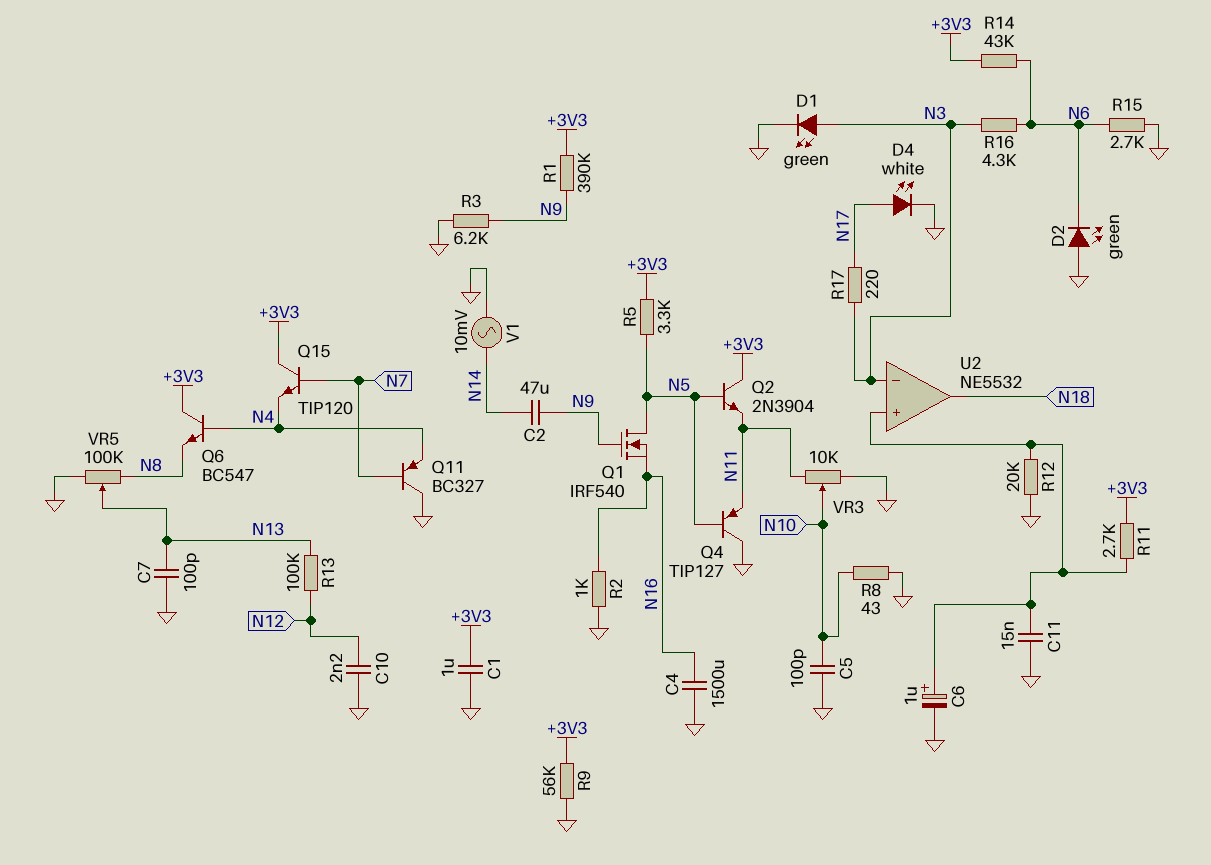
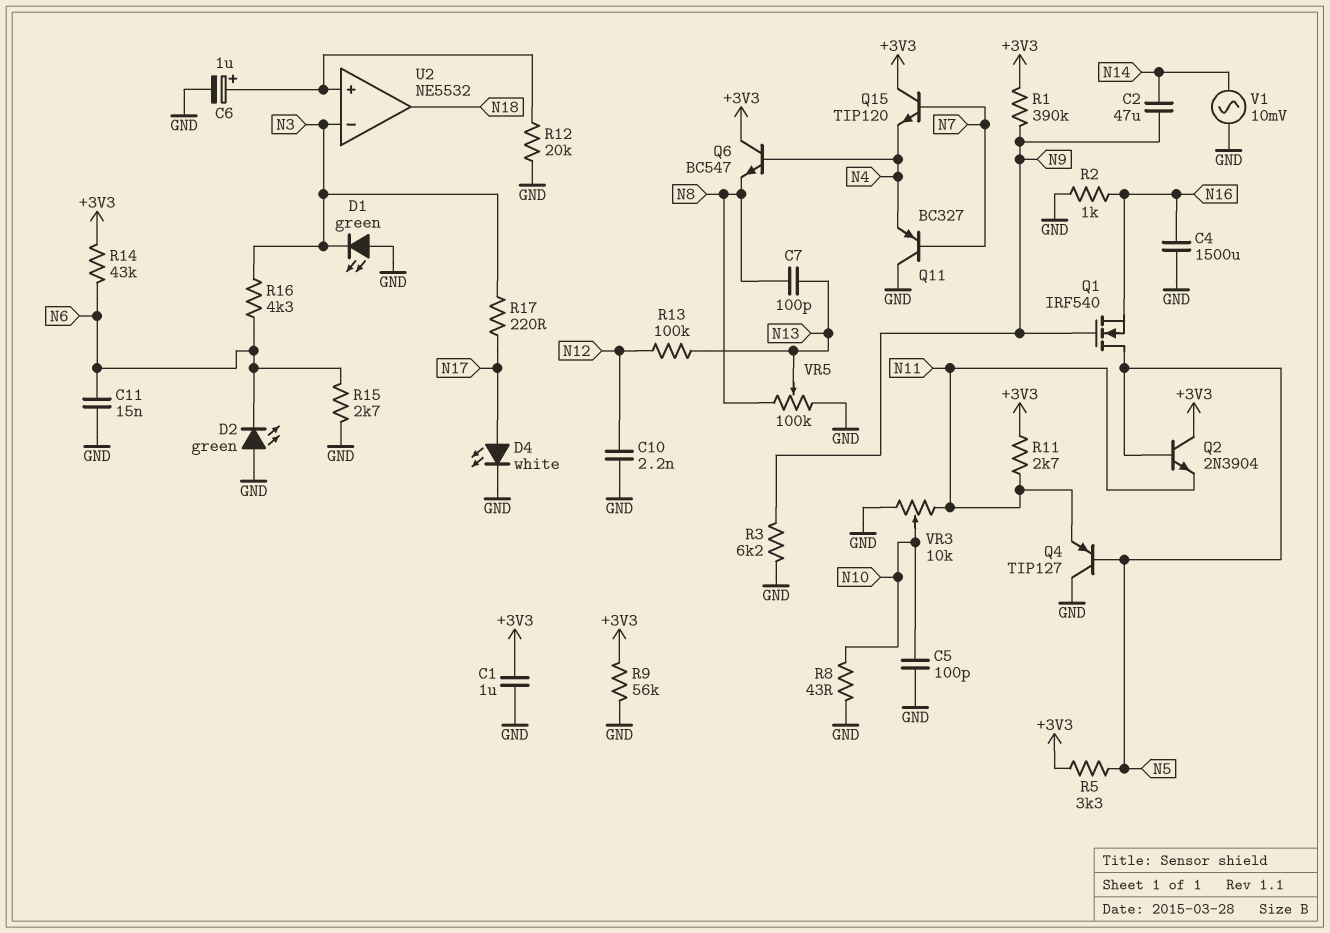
C7: 100pF (GND, N13) -> 100pF (N8, N13)
C11: 15nF (GND, U2/in+) -> 15nF (GND, N6)
D1: LED green (A N3, K GND) -> LED green (A GND, K N3)
R11: 2.7k (+3V3, U2/in+) -> 2.7k (+3V3, N11)

